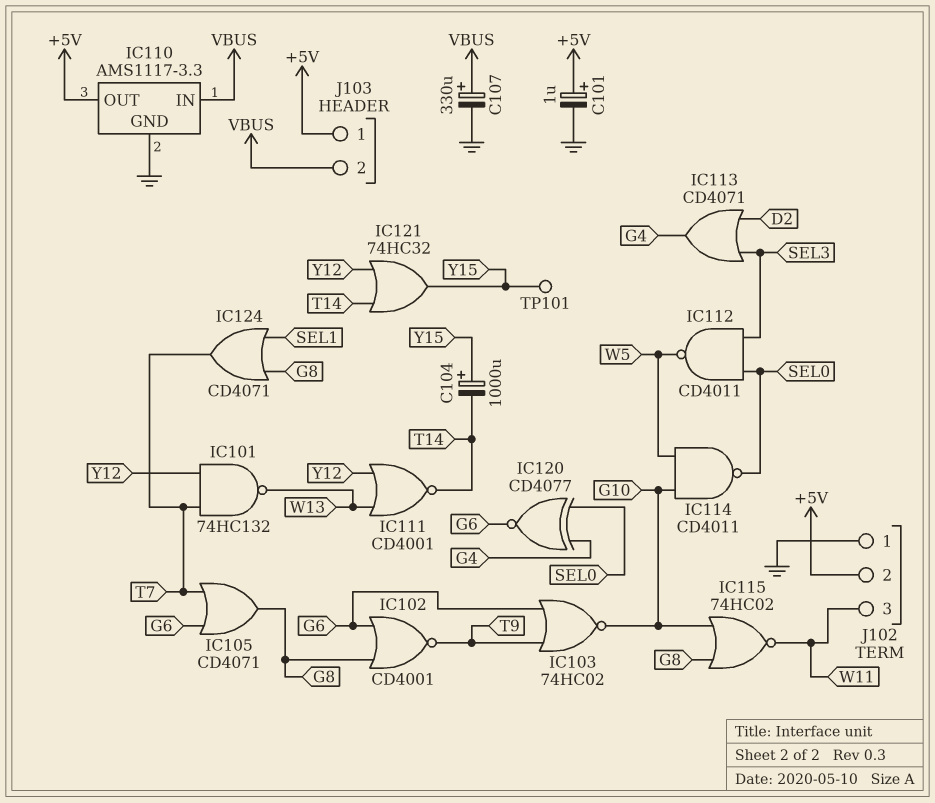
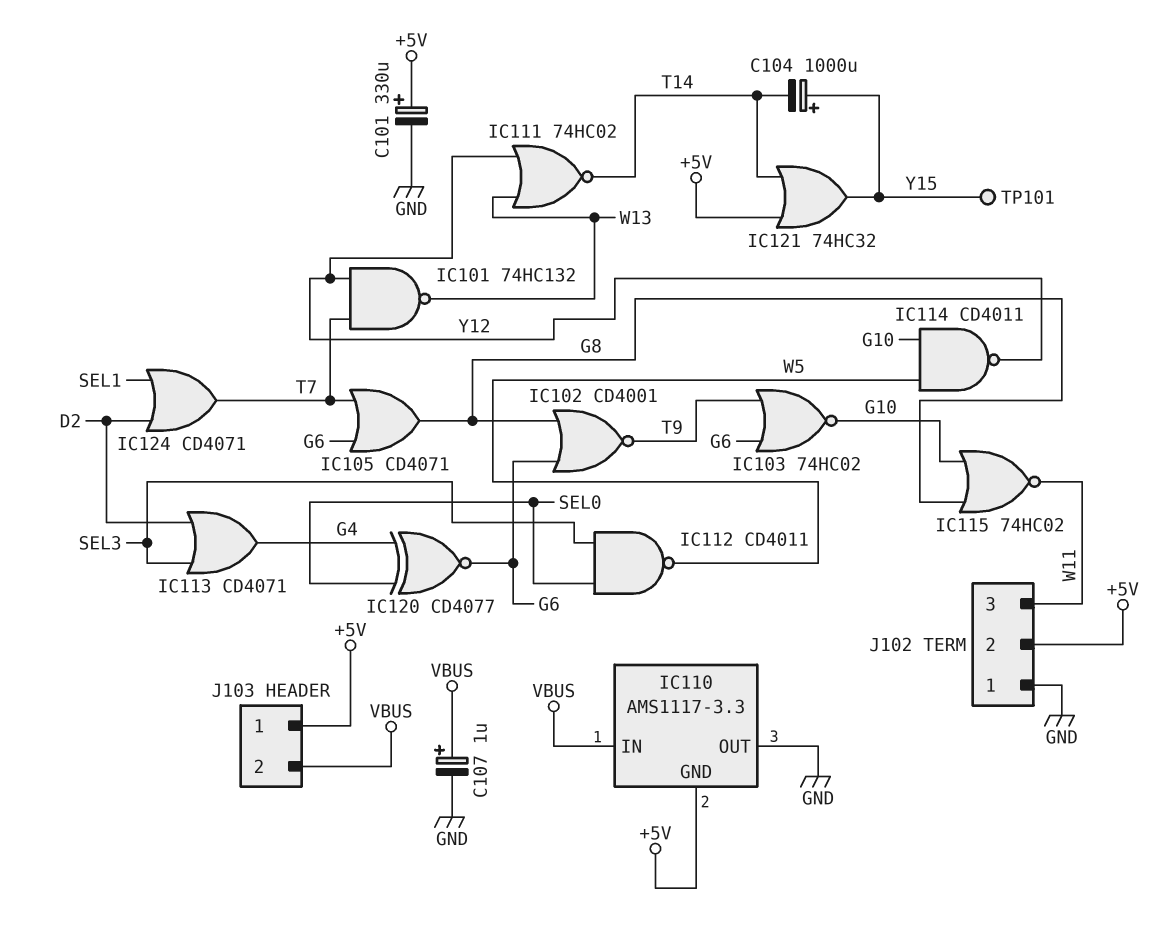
C101: 1uF (plus +5V, minus GND) -> 330uF (plus +5V, minus GND)
C107: 330uF (plus VBUS, minus GND) -> 1uF (plus VBUS, minus GND)
IC110 pin GND: GND -> +5V
IC110 pin OUT: +5V -> GND
IC111: NOR CD4001 (in W13, in Y12, out T14) -> NOR 74HC02 (in W13, in Y12, out T14)
IC114: NAND CD4011 (in G10, in W5, out SEL0) -> NAND CD4011 (in G10, in W5, out Y12)
IC121: OR 74HC32 (in T14, in Y12, out Y15) -> OR 74HC32 (in +5V, in T14, out Y15)
IC124: OR CD4071 (in G8, in SEL1, out T7) -> OR CD4071 (in D2, in SEL1, out T7)

